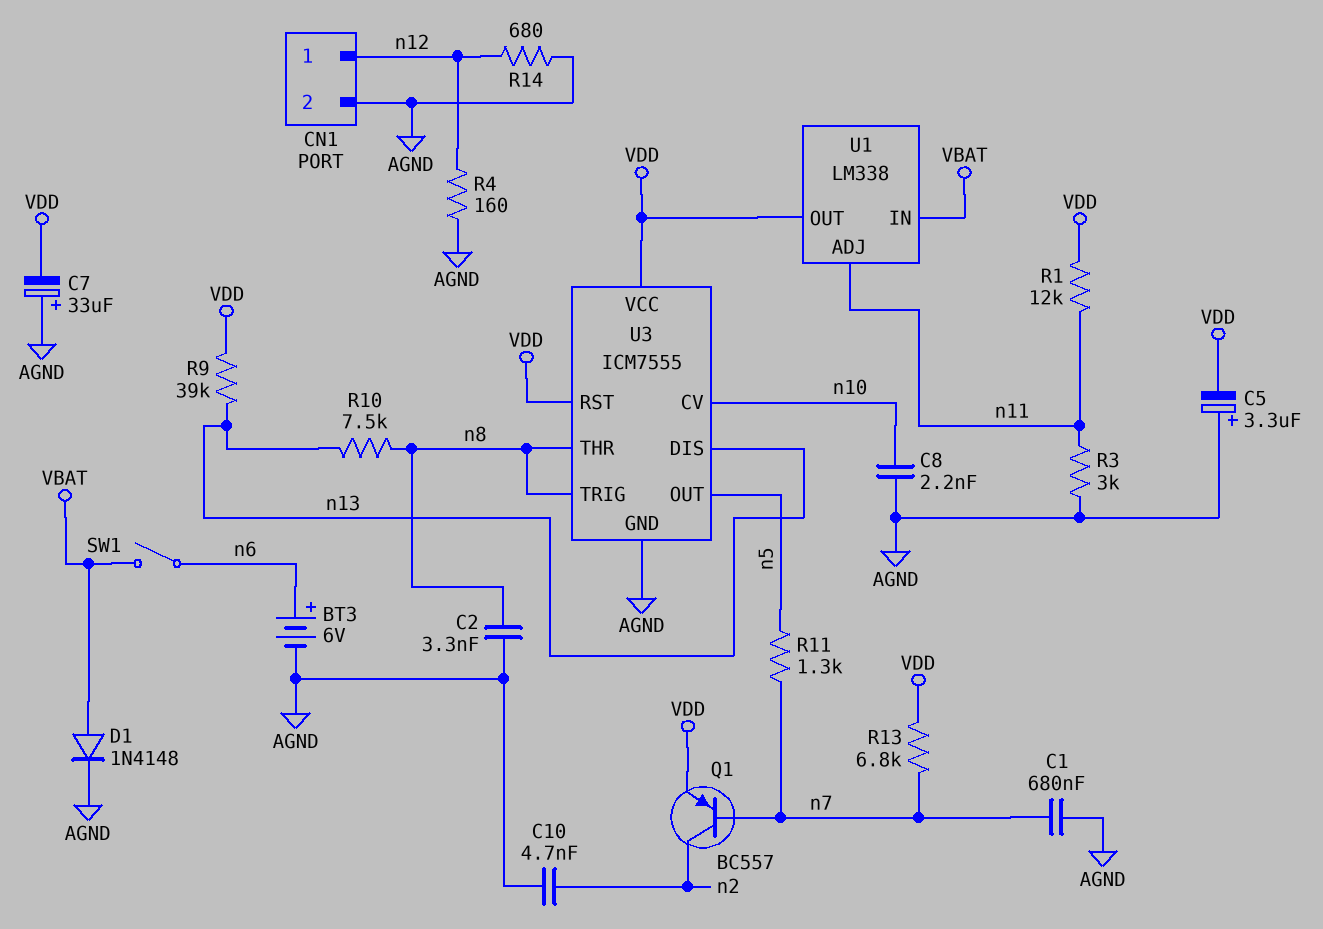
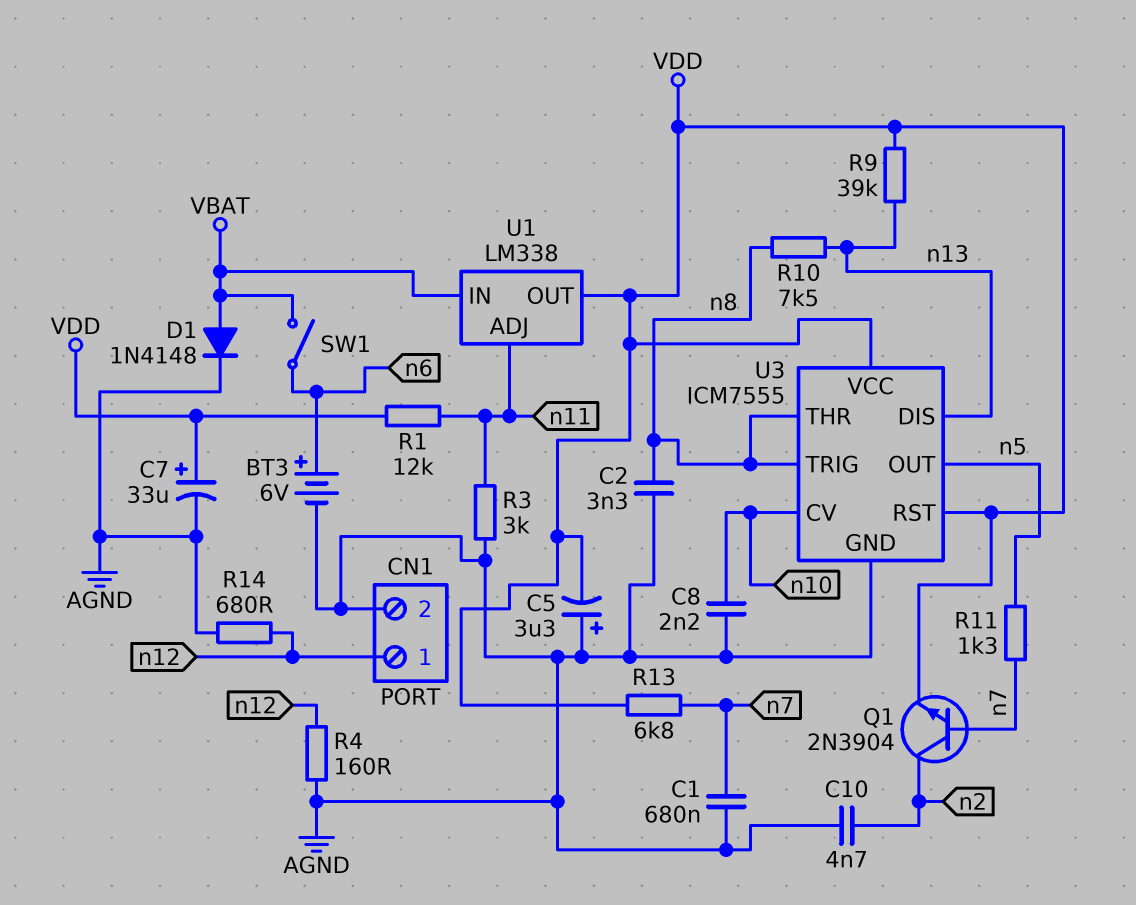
C7: 33uF (plus AGND, minus VDD) -> 33uF (plus VDD, minus AGND)
Q1: PNP BC557 (B n7, C n2, E VDD) -> NPN 2N3904 (B n7, C n2, E VDD)

